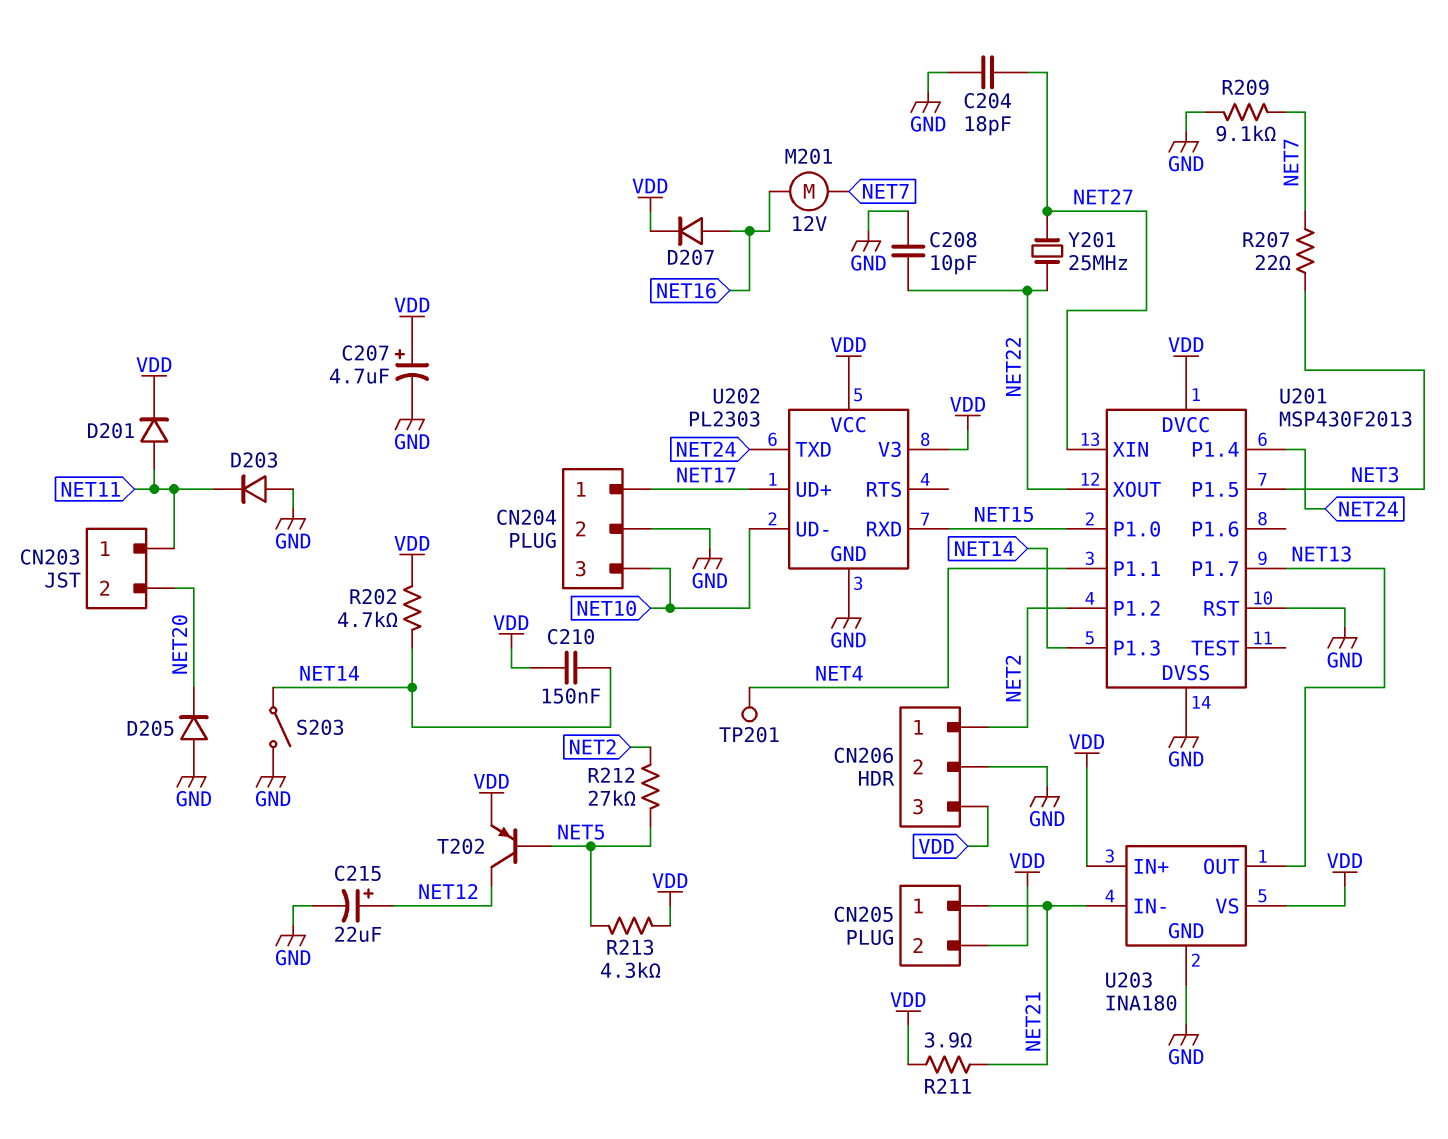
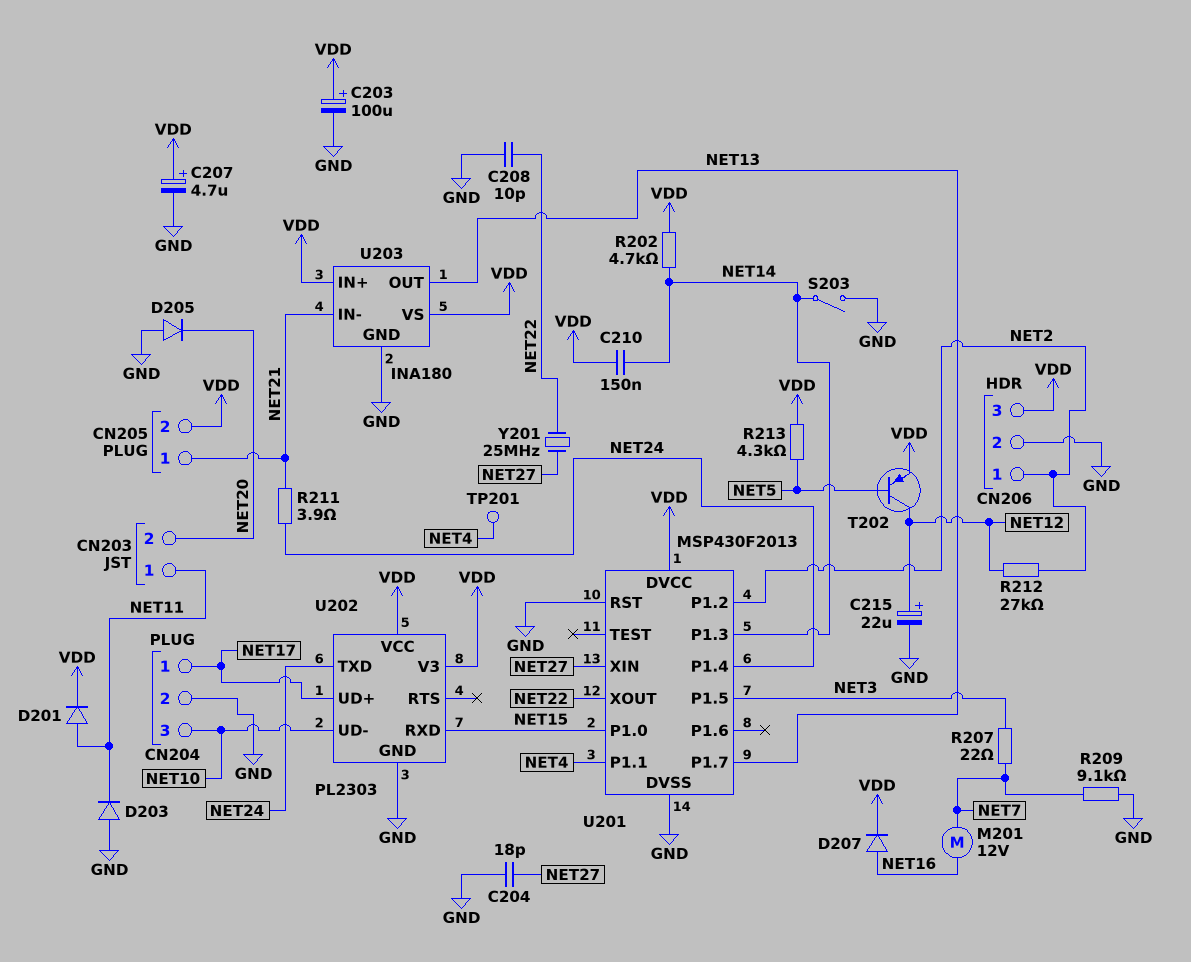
C203: none -> 100uF (plus VDD, minus GND)
R211: 3.9 (NET21, VDD) -> 3.9 (NET21, NET24)
R212: 27k (NET2, NET5) -> 27k (NET2, NET12)

